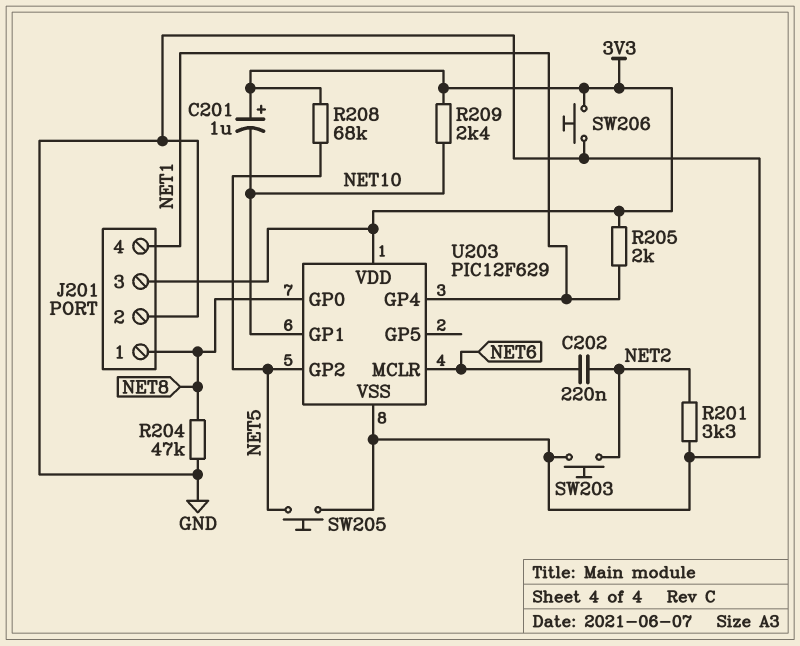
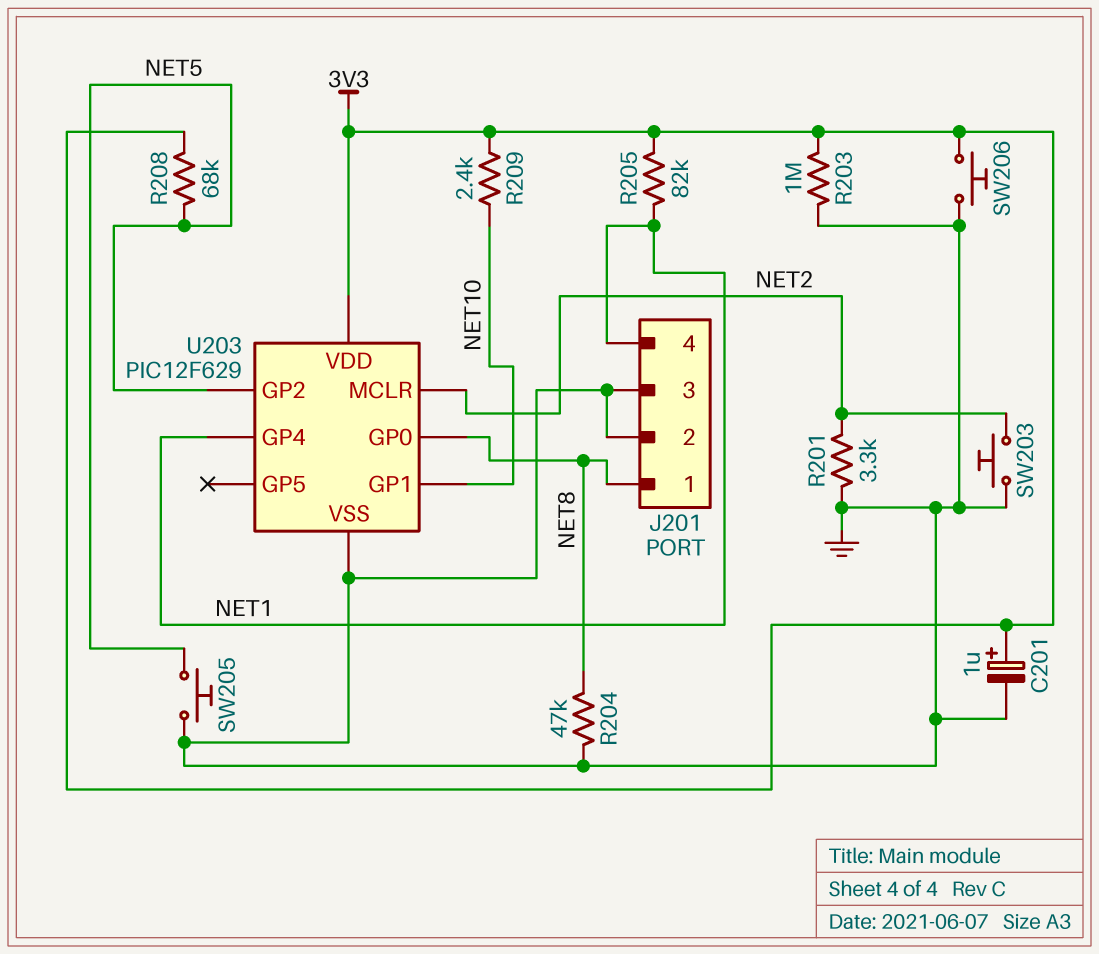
C201: 1uF (plus 3V3, minus NET10) -> 1uF (plus 3V3, minus GND)
C202: 220nF (NET2, NET6) -> none
J201 pin 3: 3V3 -> GND
R203: none -> 1M (3V3, GND)
R205: 2k (3V3, NET1) -> 82k (3V3, NET1)
U203 pin MCLR: NET6 -> NET2

